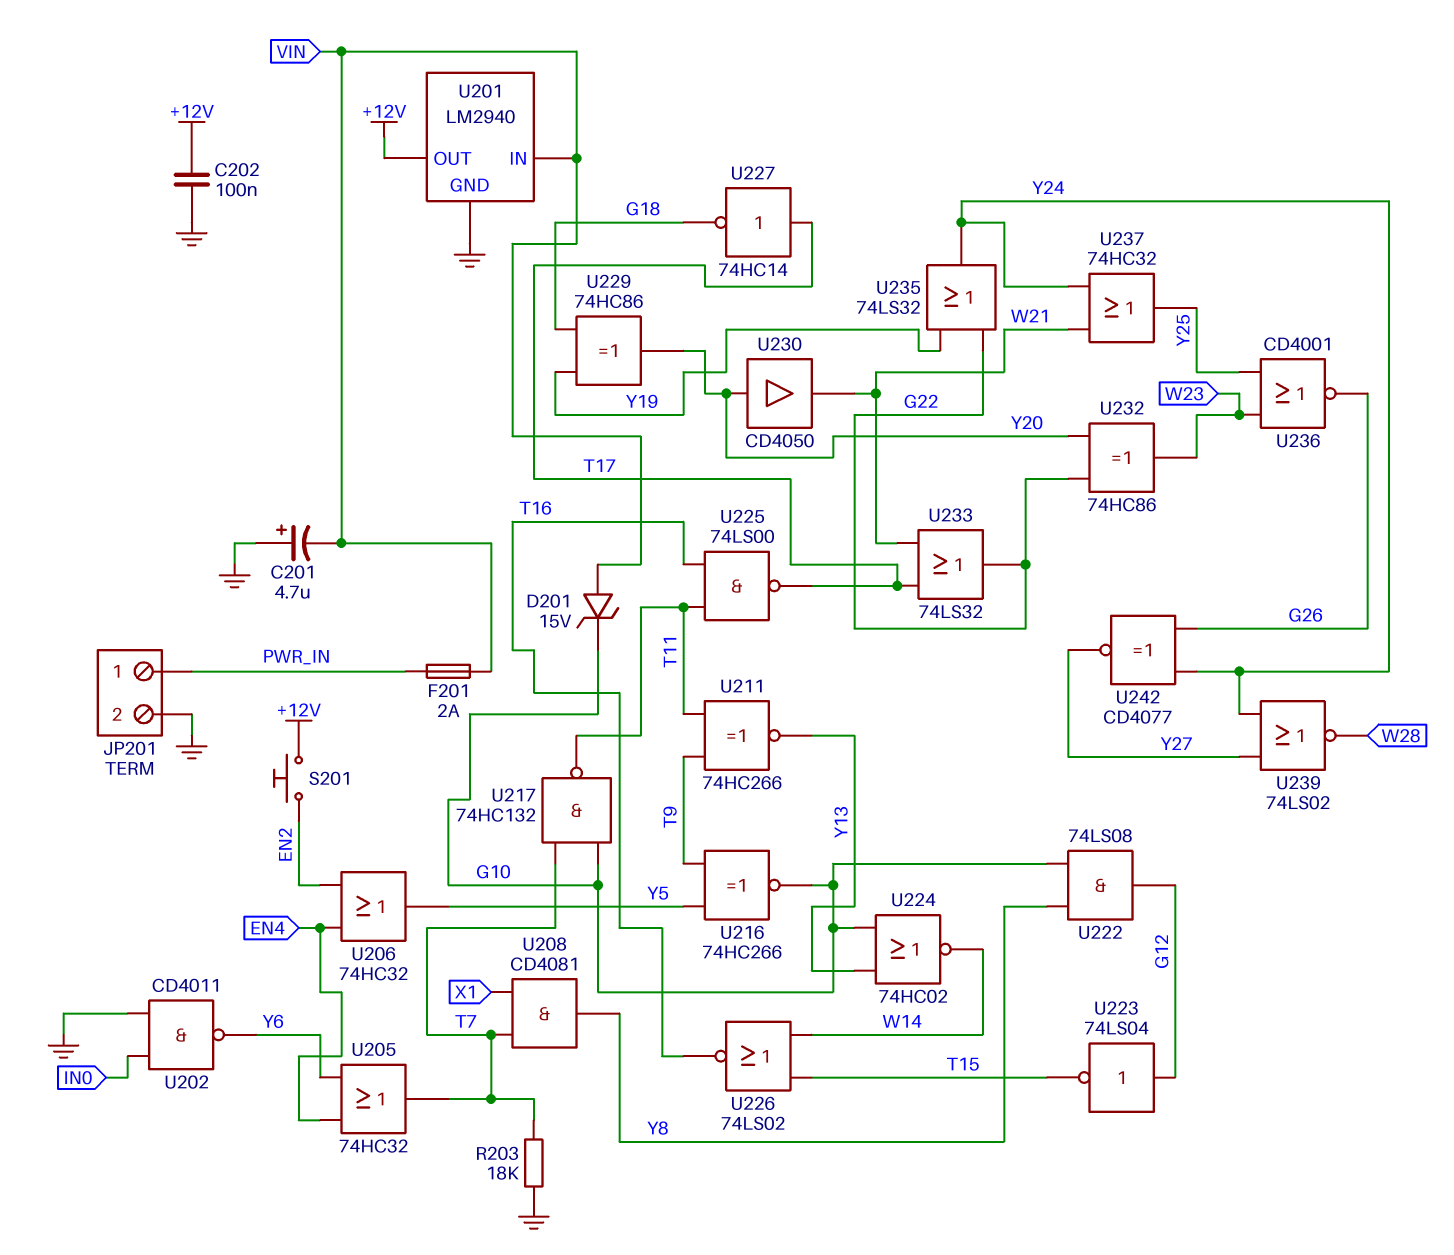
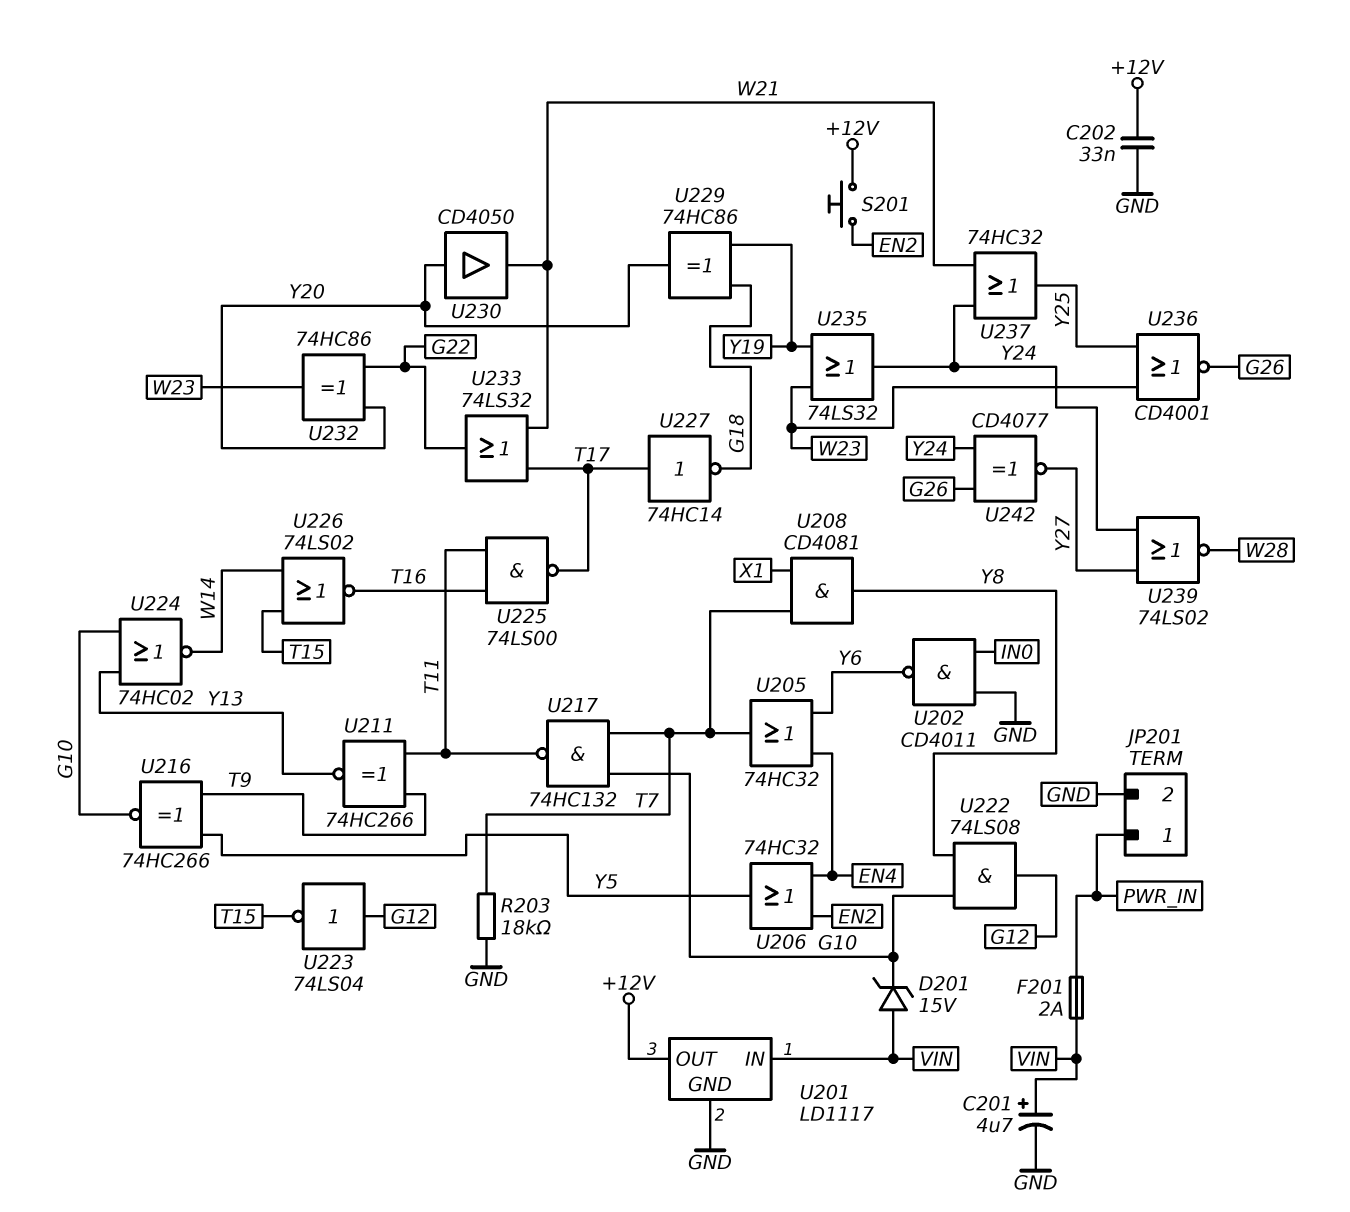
C201: 4.7uF (plus GND, minus VIN) -> 4.7uF (plus VIN, minus GND)
C202: 100nF (+12V, GND) -> 33nF (+12V, GND)
U201: LM2940 -> LD1117
U235: OR 74LS32 (in G22, in Y19, out Y24) -> OR 74LS32 (in W23, in Y19, out Y24)

